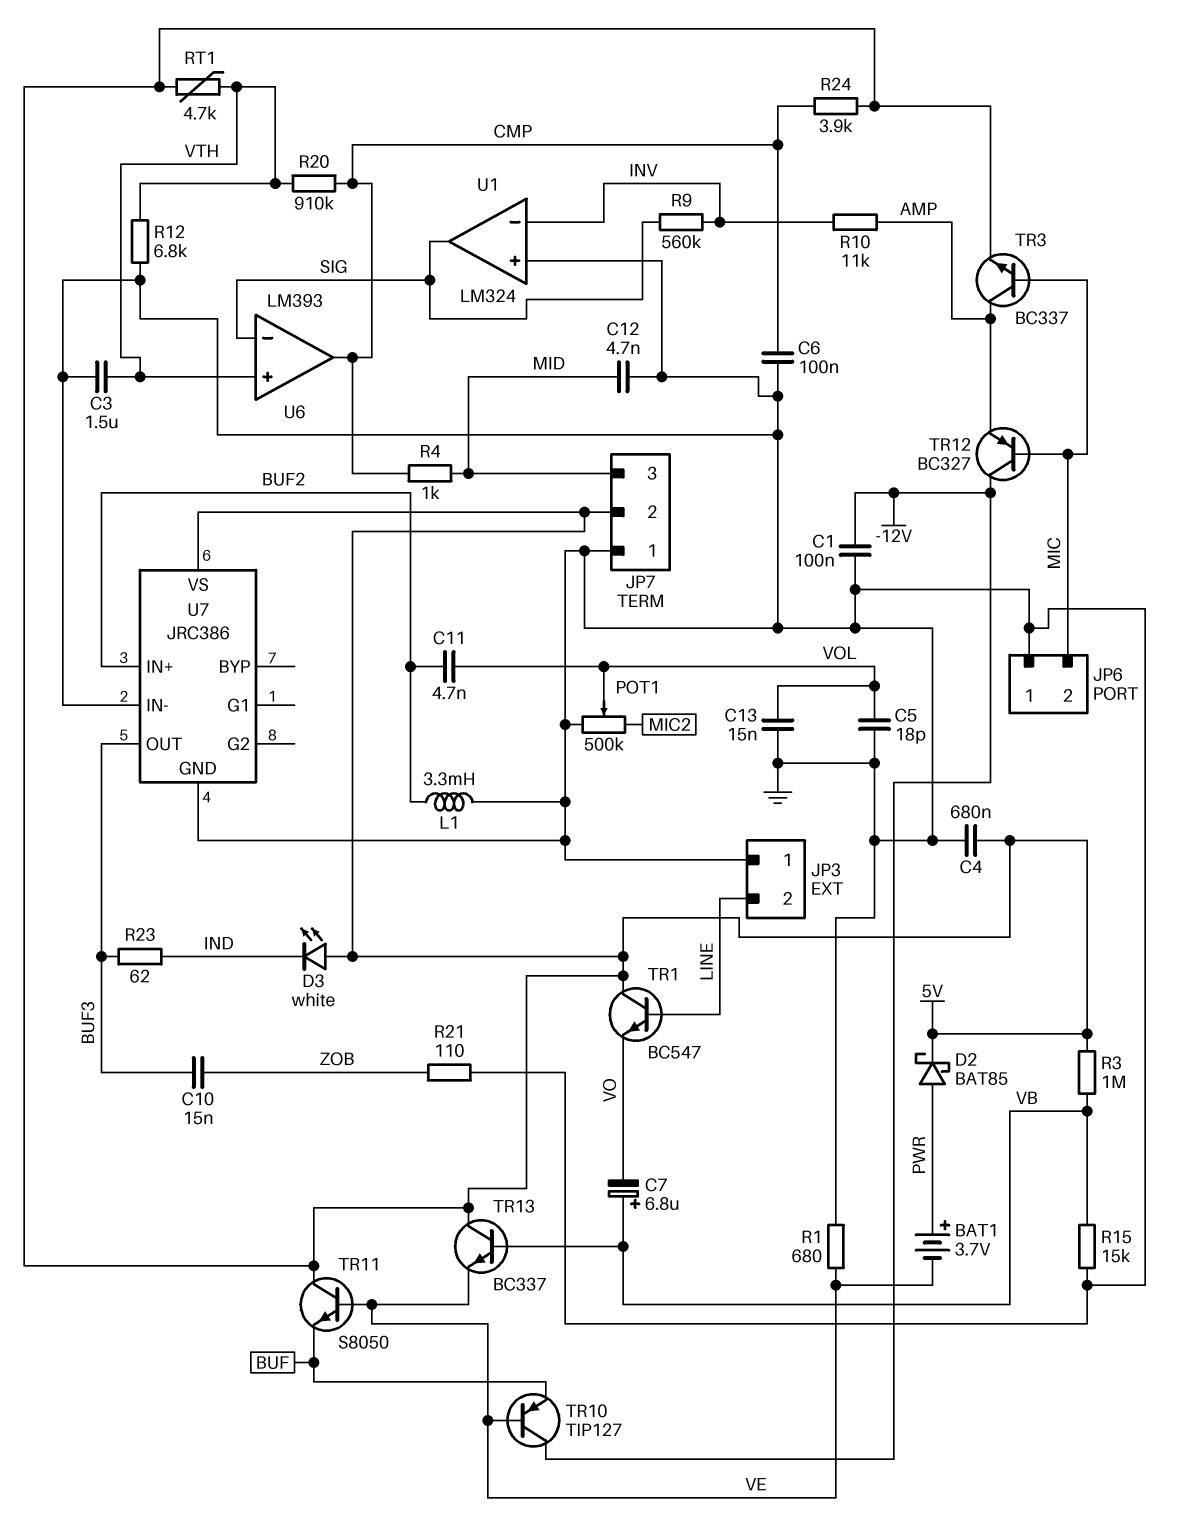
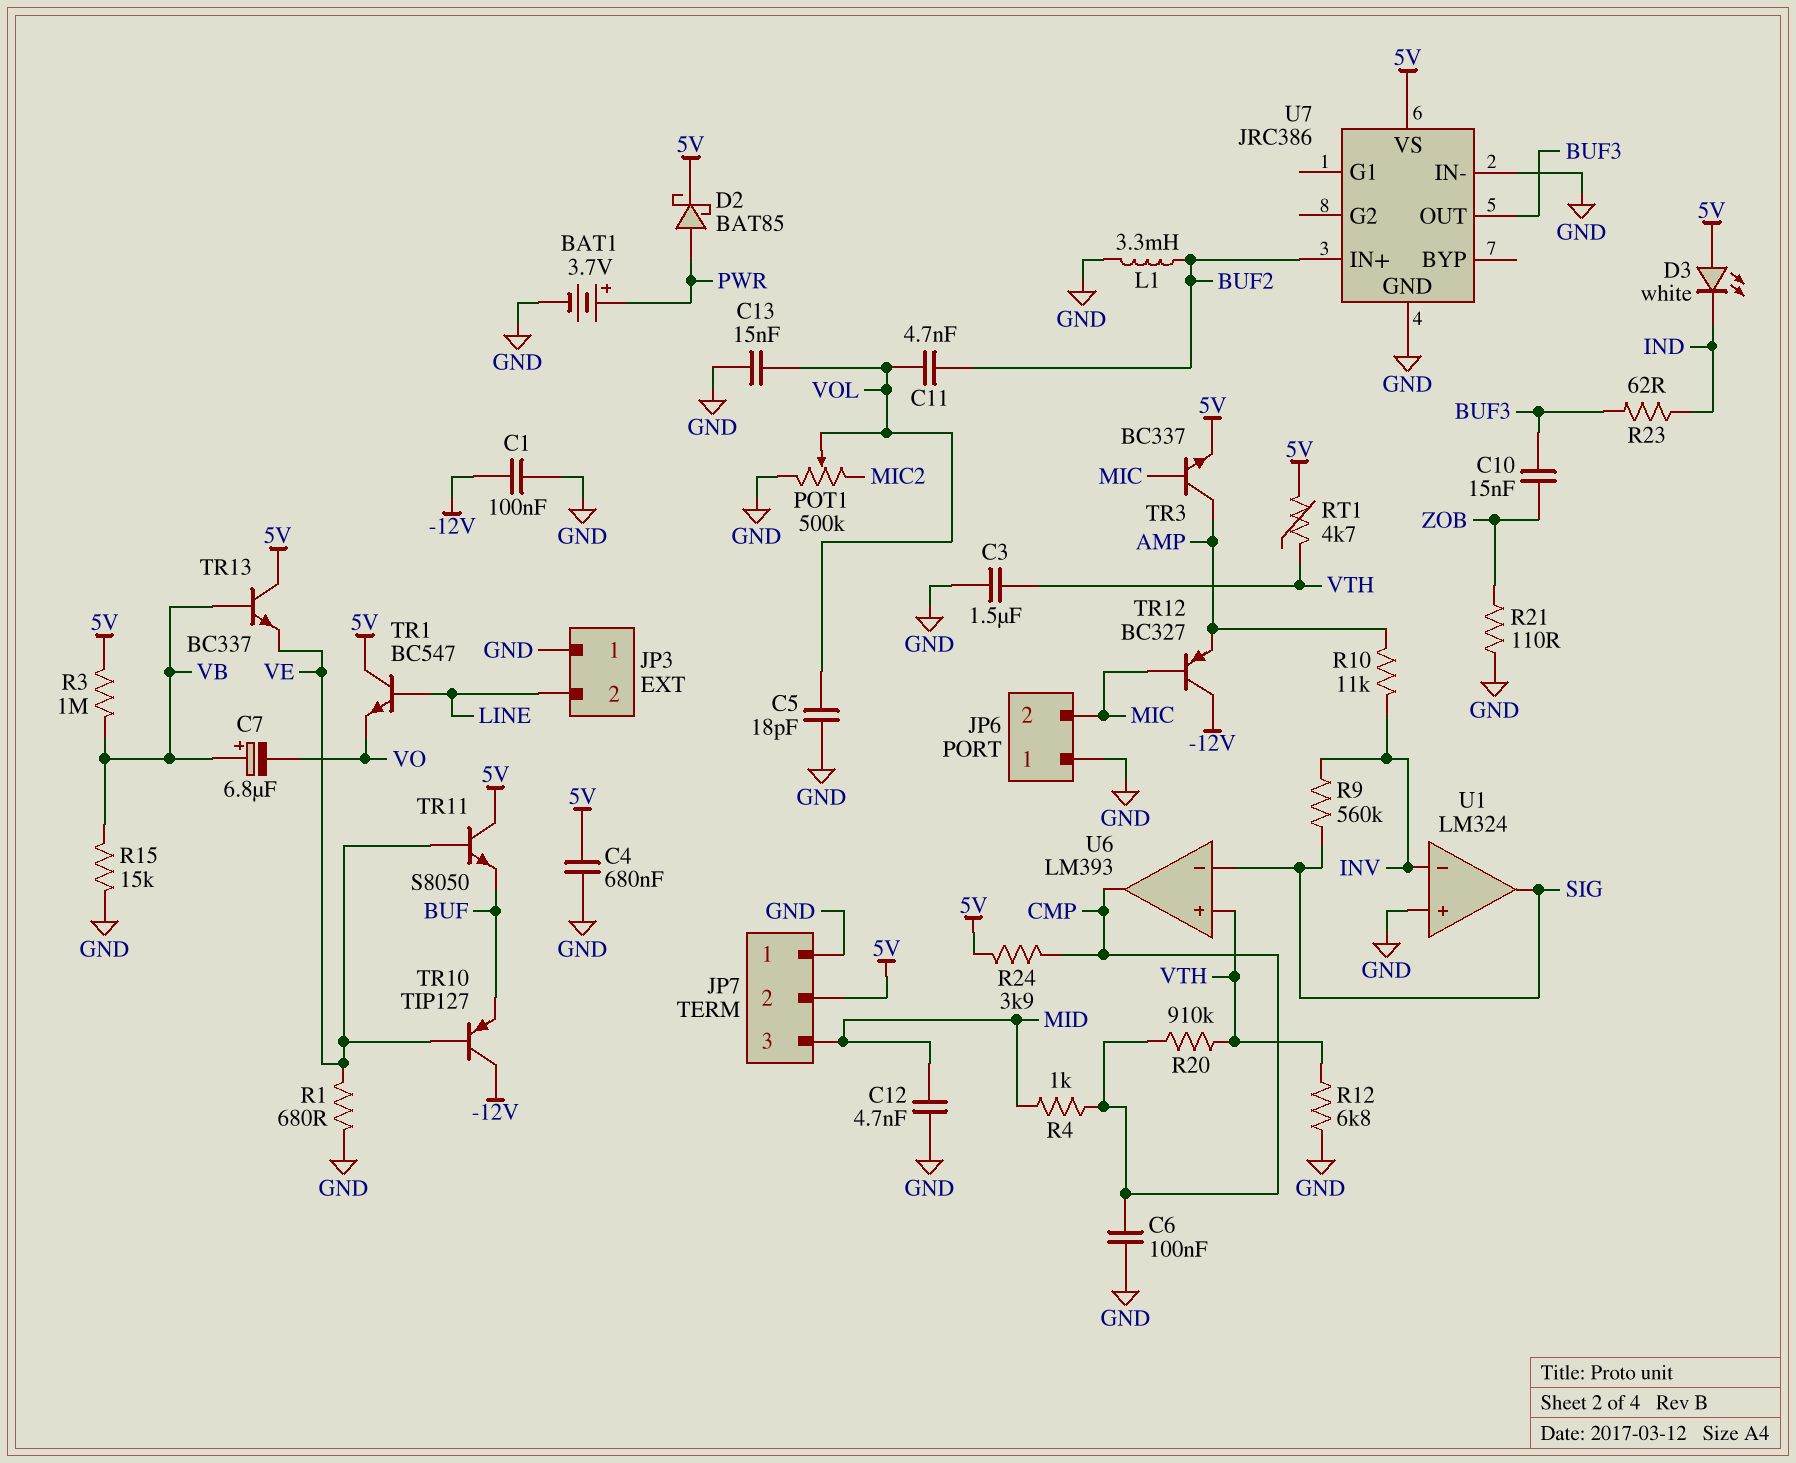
BAT1: 3.7V (plus PWR, minus VE) -> 3.7V (plus PWR, minus GND)

